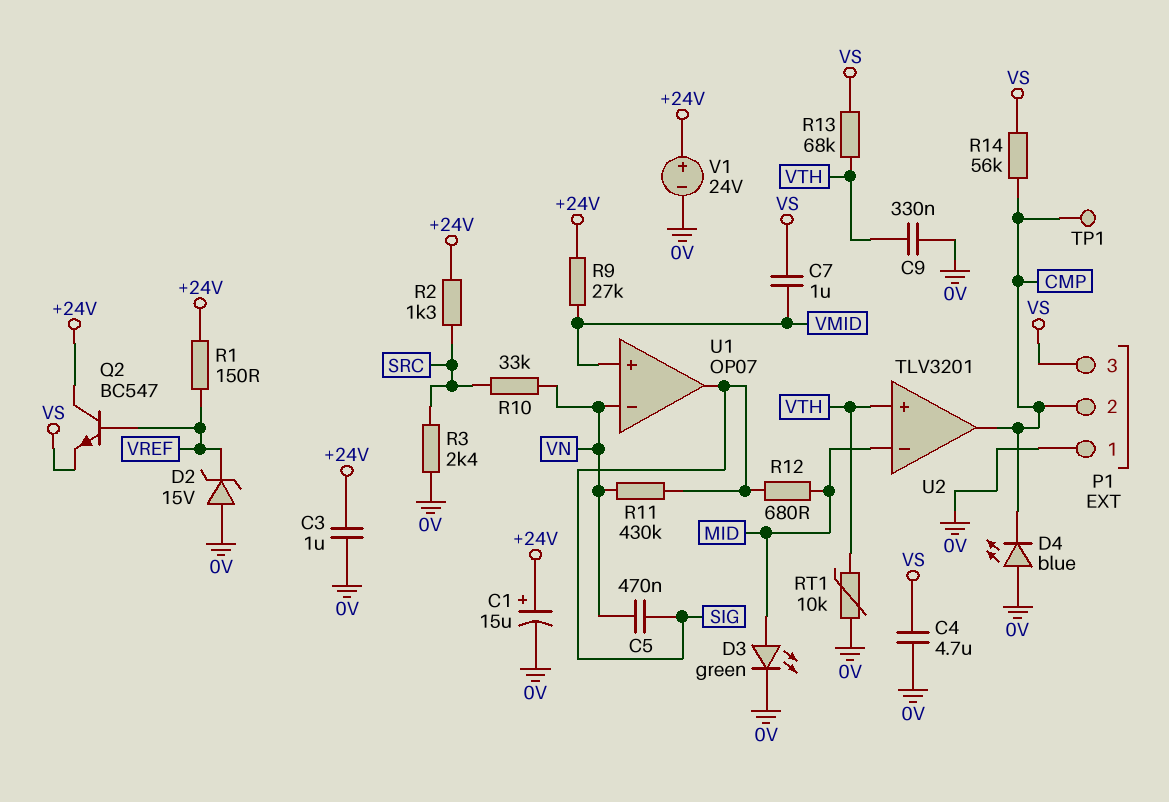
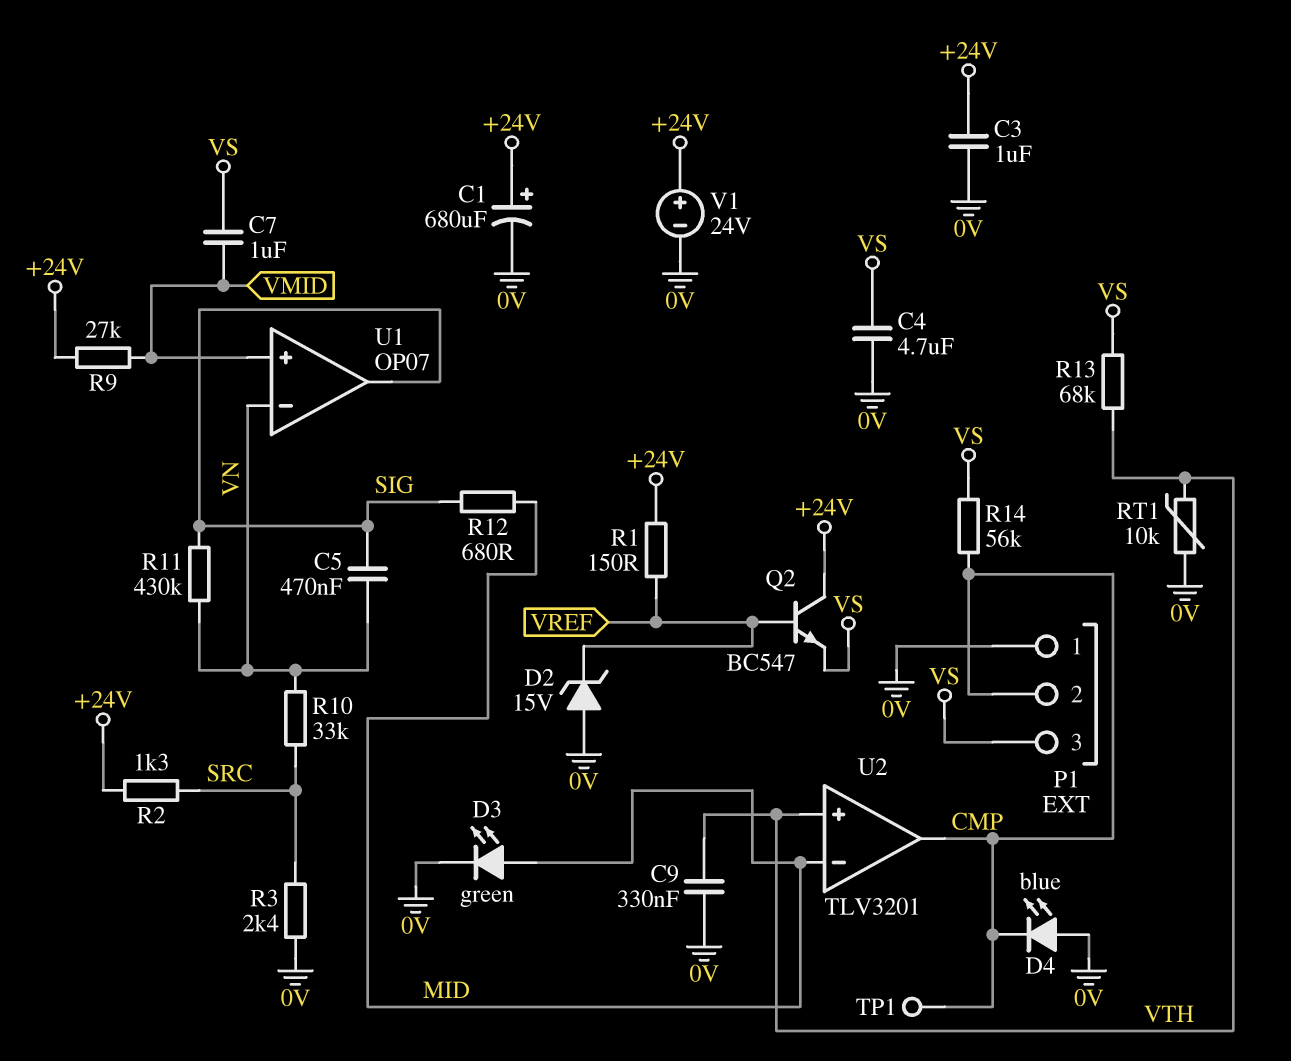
C1: 15uF (plus +24V, minus 0V) -> 680uF (plus +24V, minus 0V)

